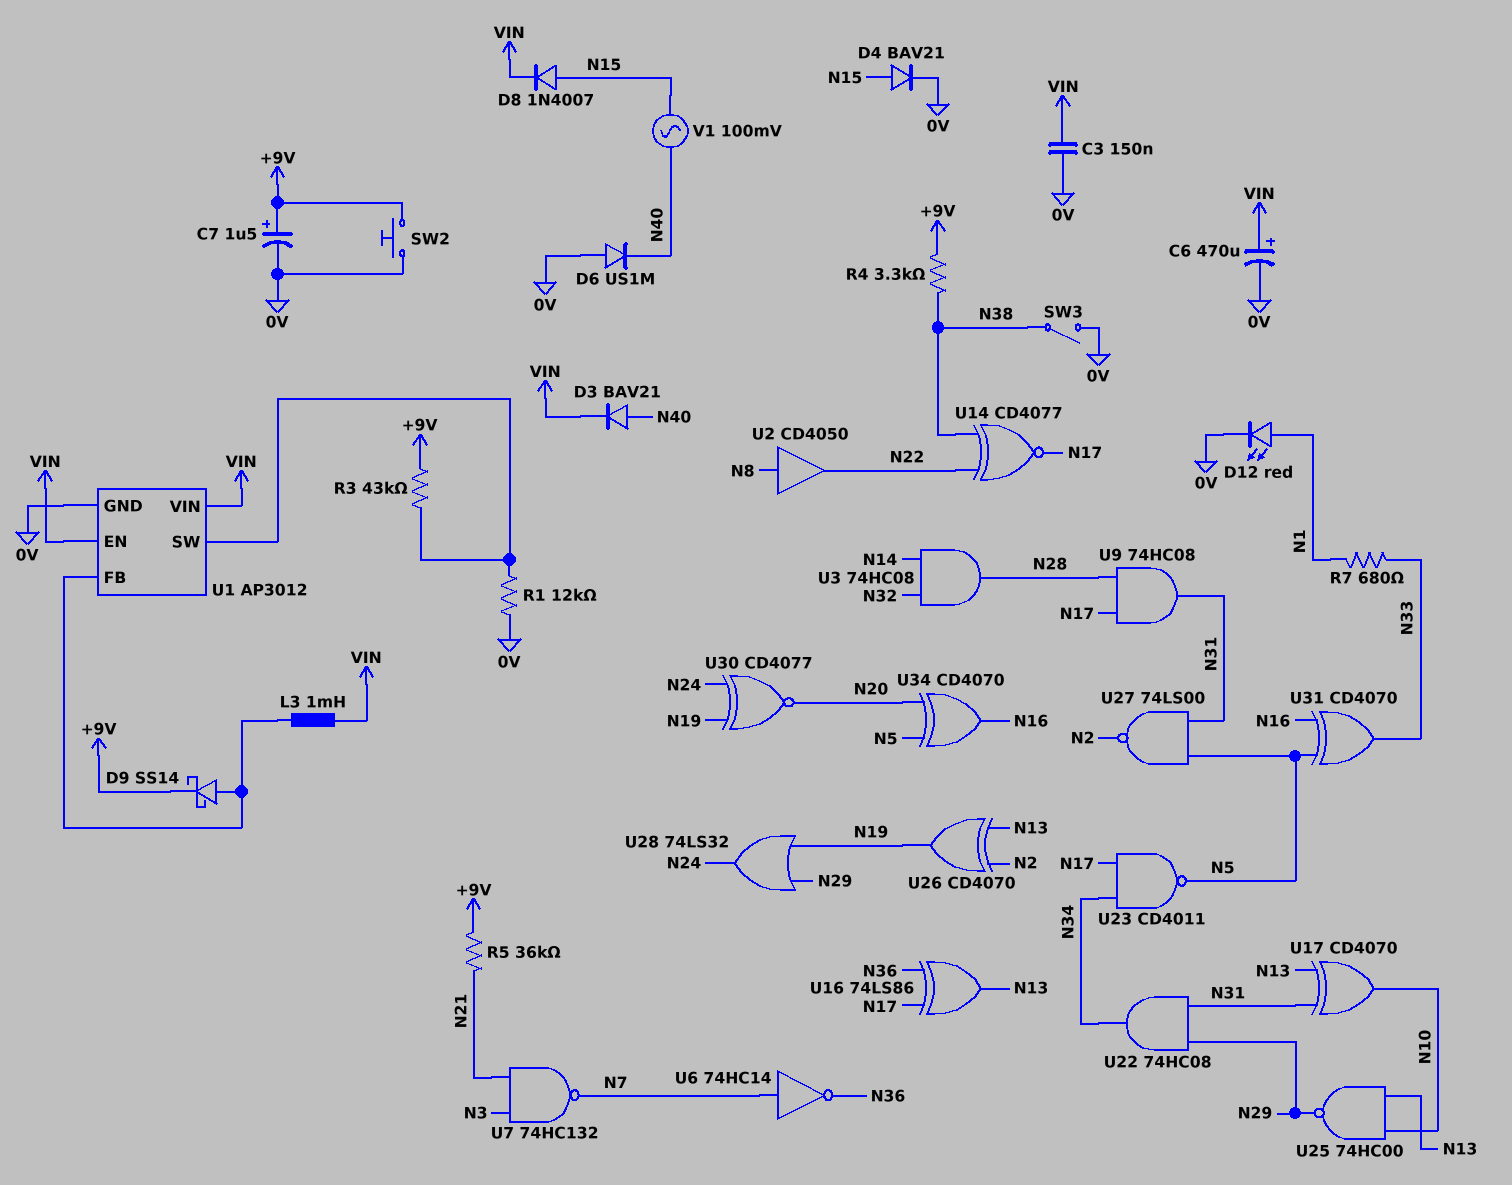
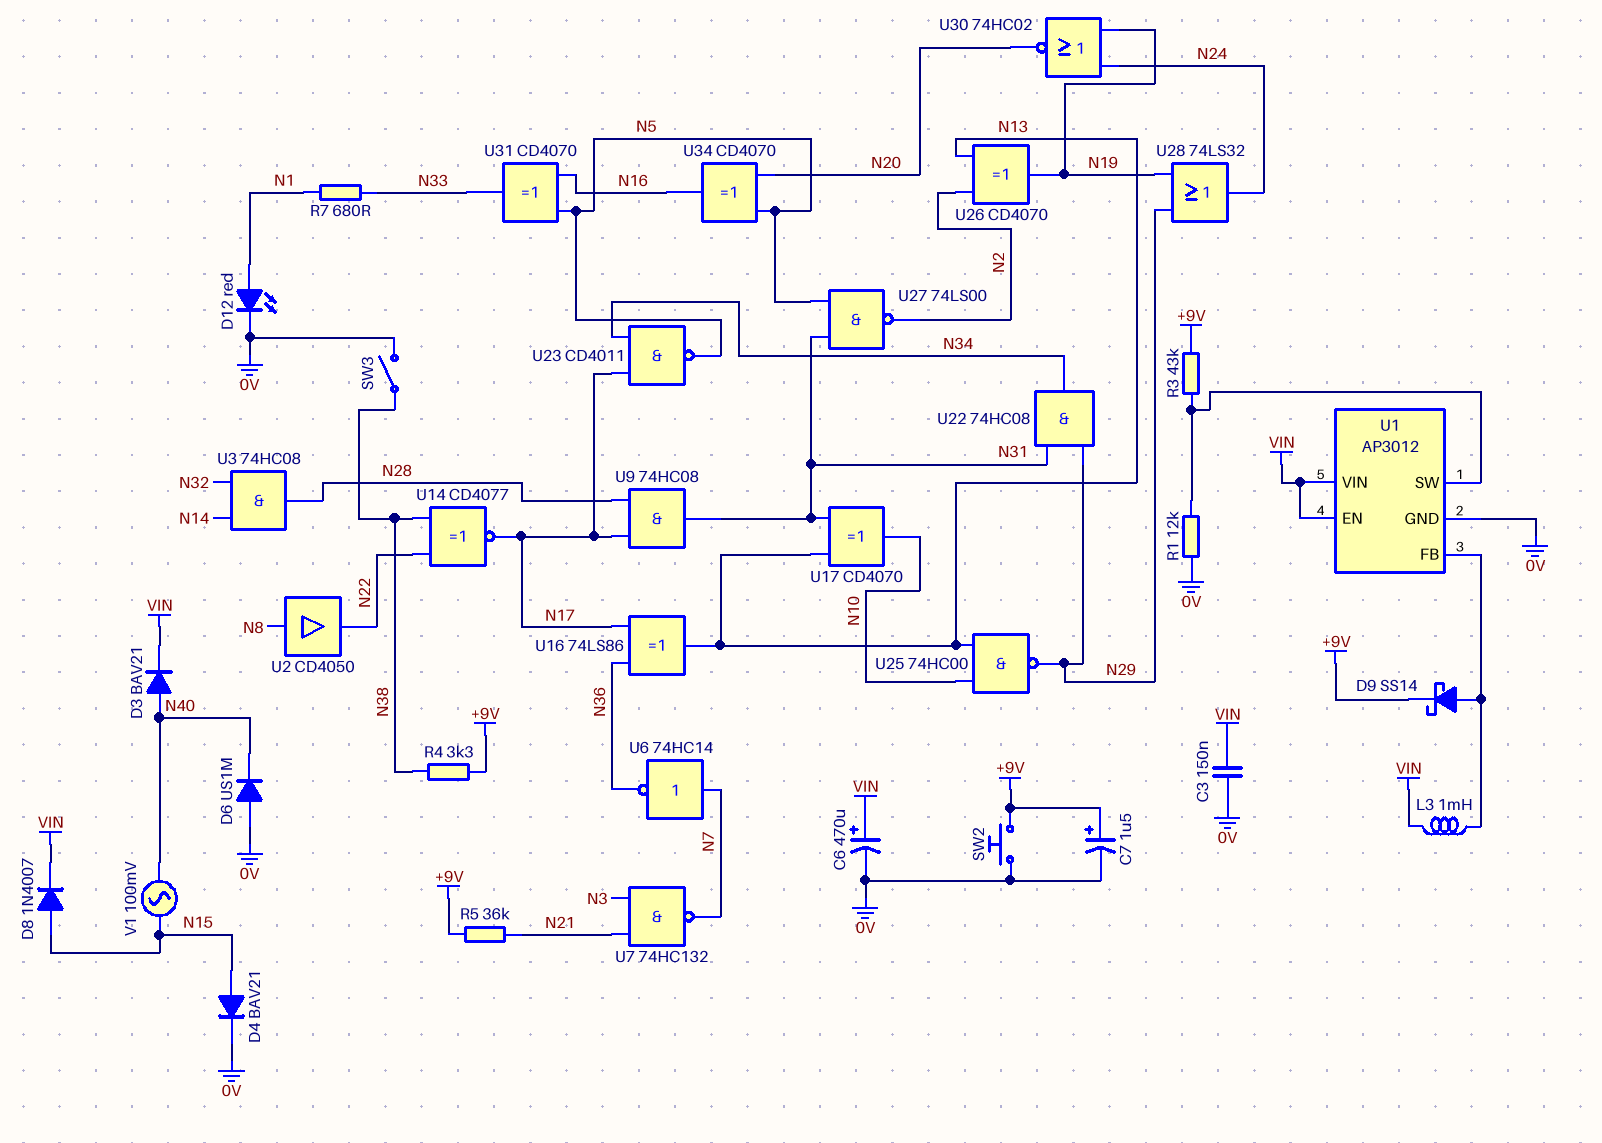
U30: XNOR CD4077 (in N19, in N24, out N20) -> NOR 74HC02 (in N19, in N24, out N20)

